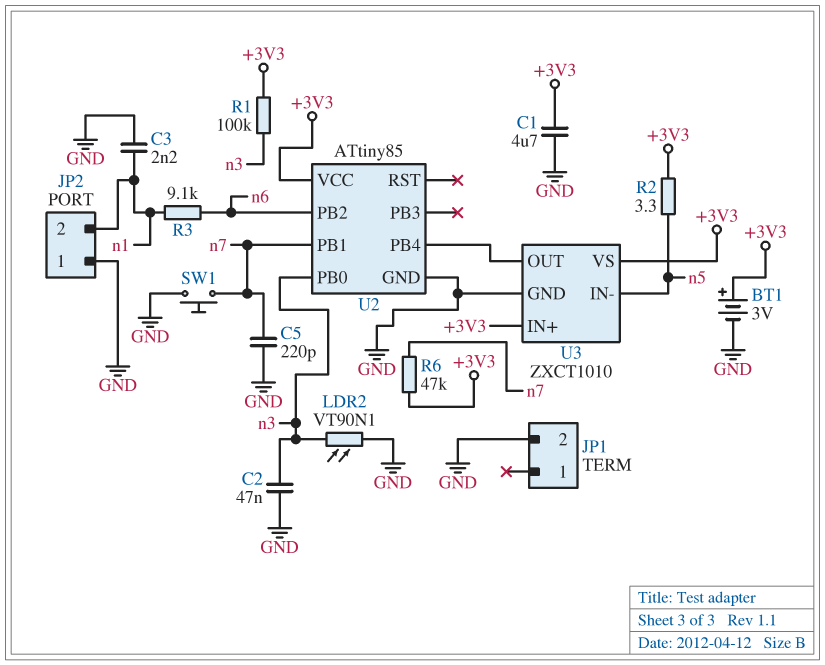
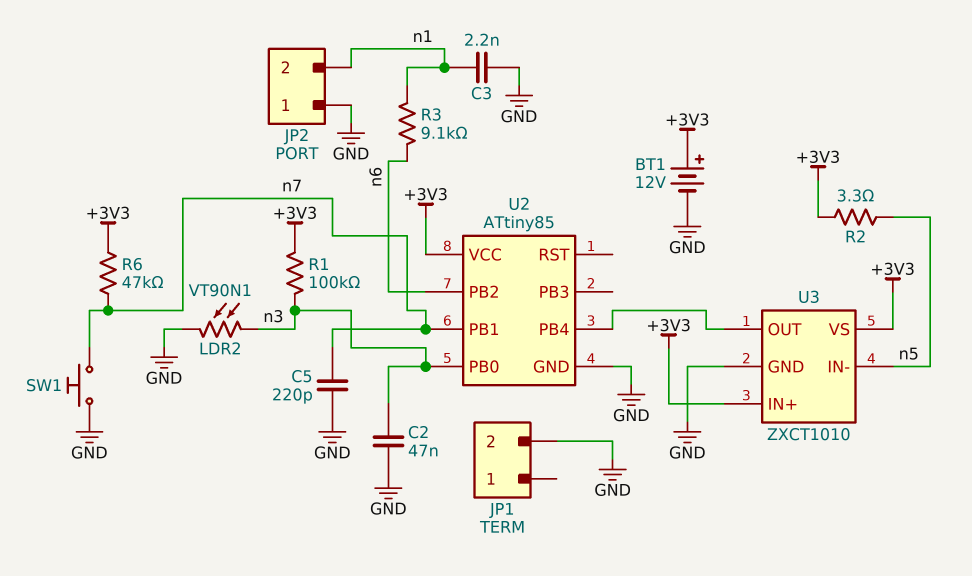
BT1: 3V (plus +3V3, minus GND) -> 12V (plus +3V3, minus GND)
C1: 4.7uF (+3V3, GND) -> none

